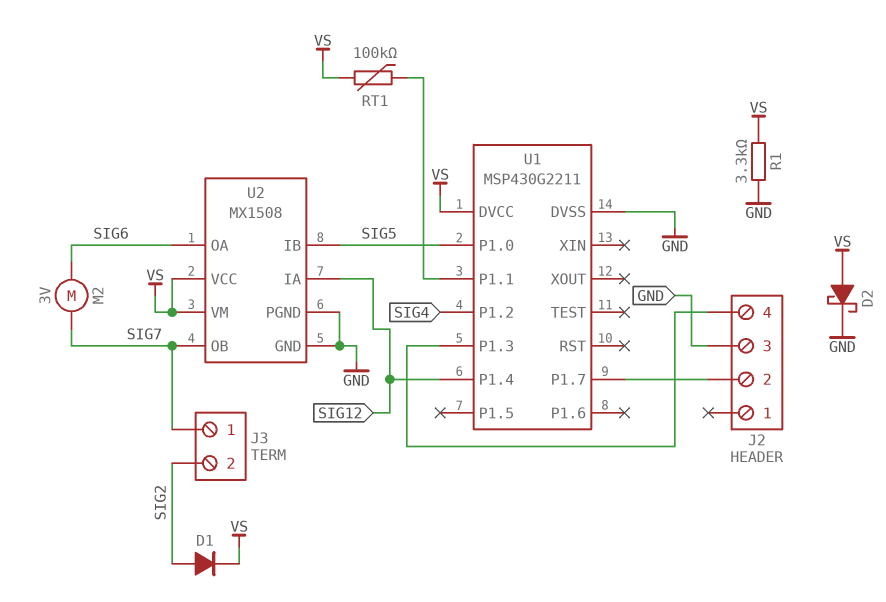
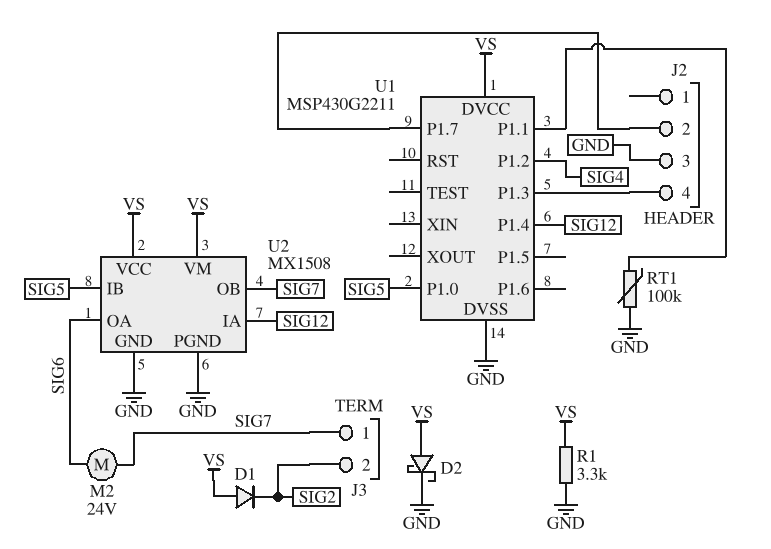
D1: diode (A SIG2, K VS) -> diode (A VS, K SIG2)
M2: motor 3V (SIG6, SIG7) -> motor 24V (SIG6, SIG7)
RT1: 100k (U1/P1.1, VS) -> 100k (GND, U1/P1.1)

